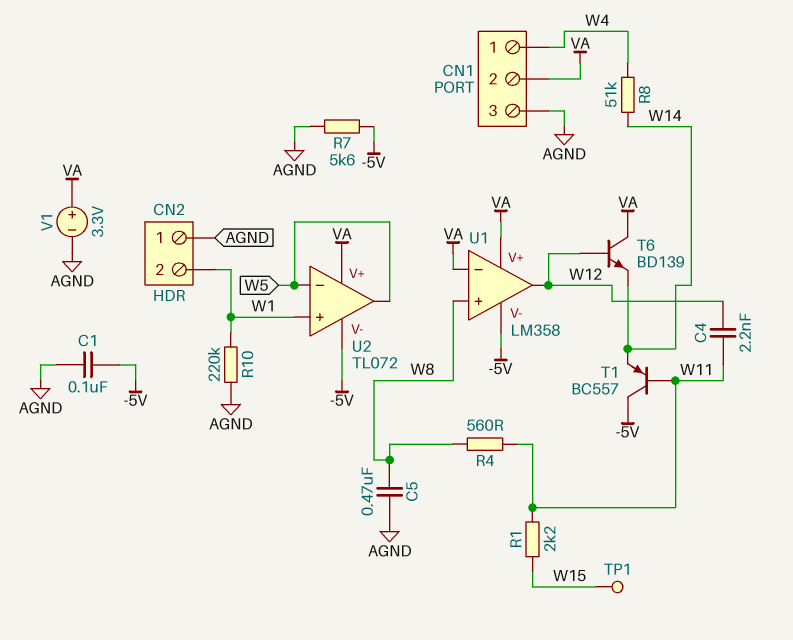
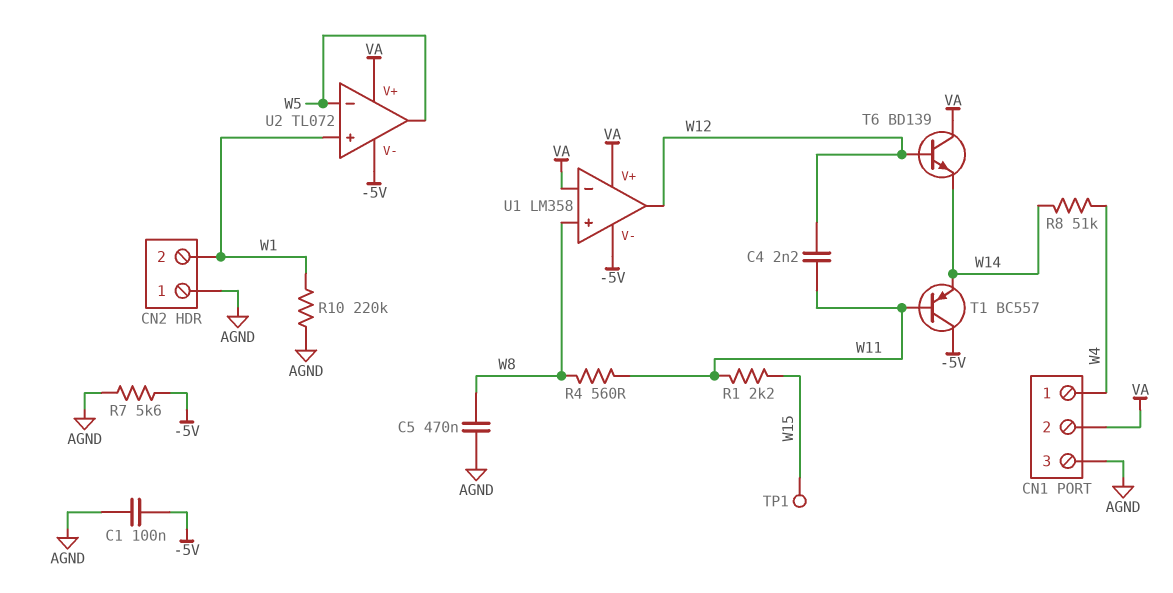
V1: 3.3V (plus VA, minus AGND) -> none

